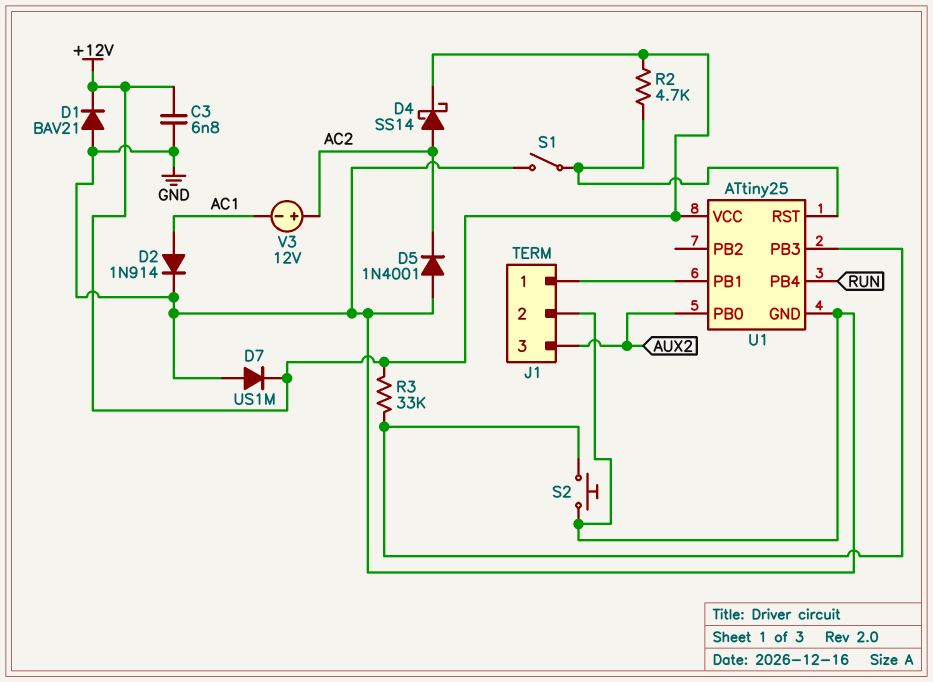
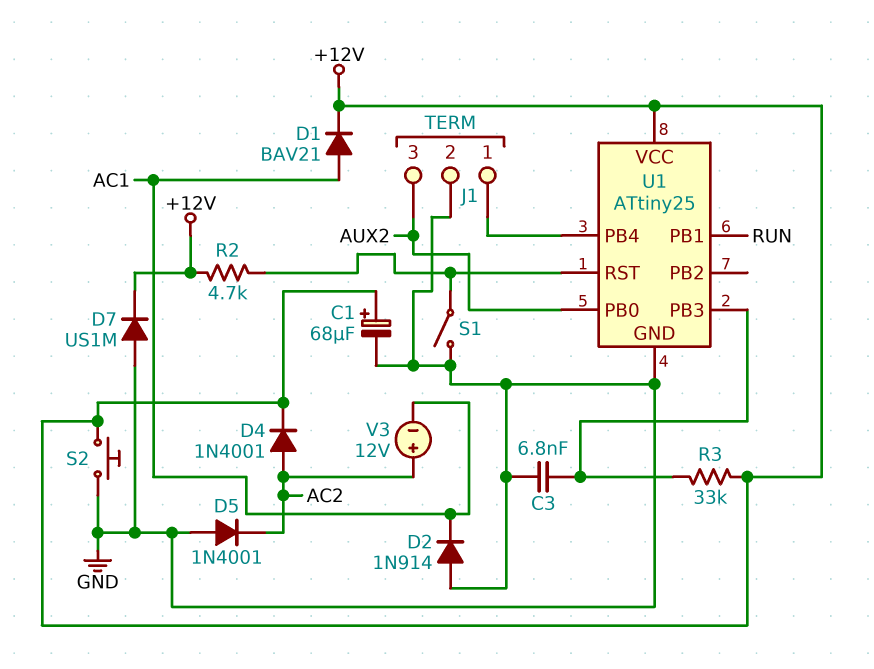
C1: none -> 68uF (plus +12V, minus GND)
C3: 6.8nF (+12V, GND) -> 6.8nF (GND, U1/PB3)
D1: diode BAV21 (A GND, K +12V) -> diode BAV21 (A AC1, K +12V)
D2: diode 1N914 (A AC1, K GND) -> diode 1N914 (A GND, K AC1)
D4: schottky SS14 (A AC2, K +12V) -> diode 1N4001 (A AC2, K +12V)
S2: button (GND, U1/PB3) -> button (+12V, GND)
U1 pin PB1: J1/1 -> RUN
U1 pin PB4: RUN -> J1/1

